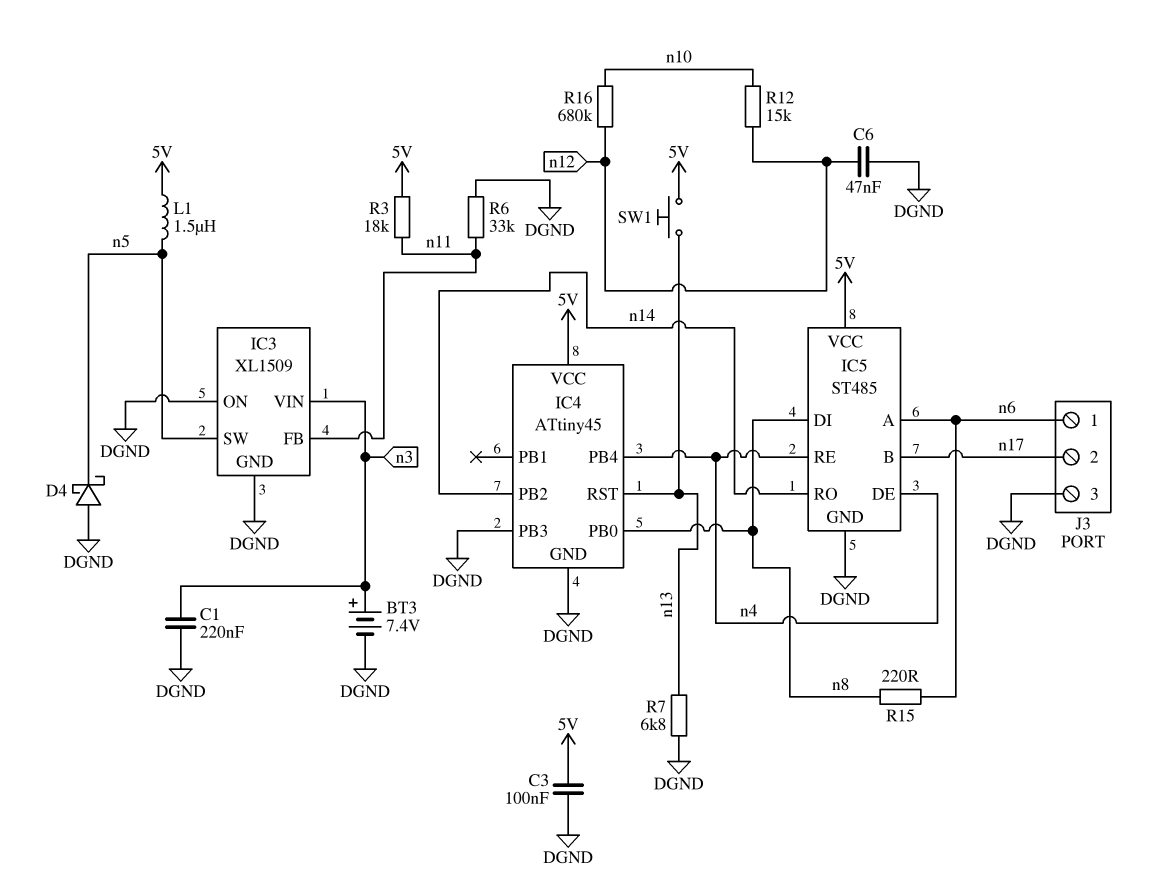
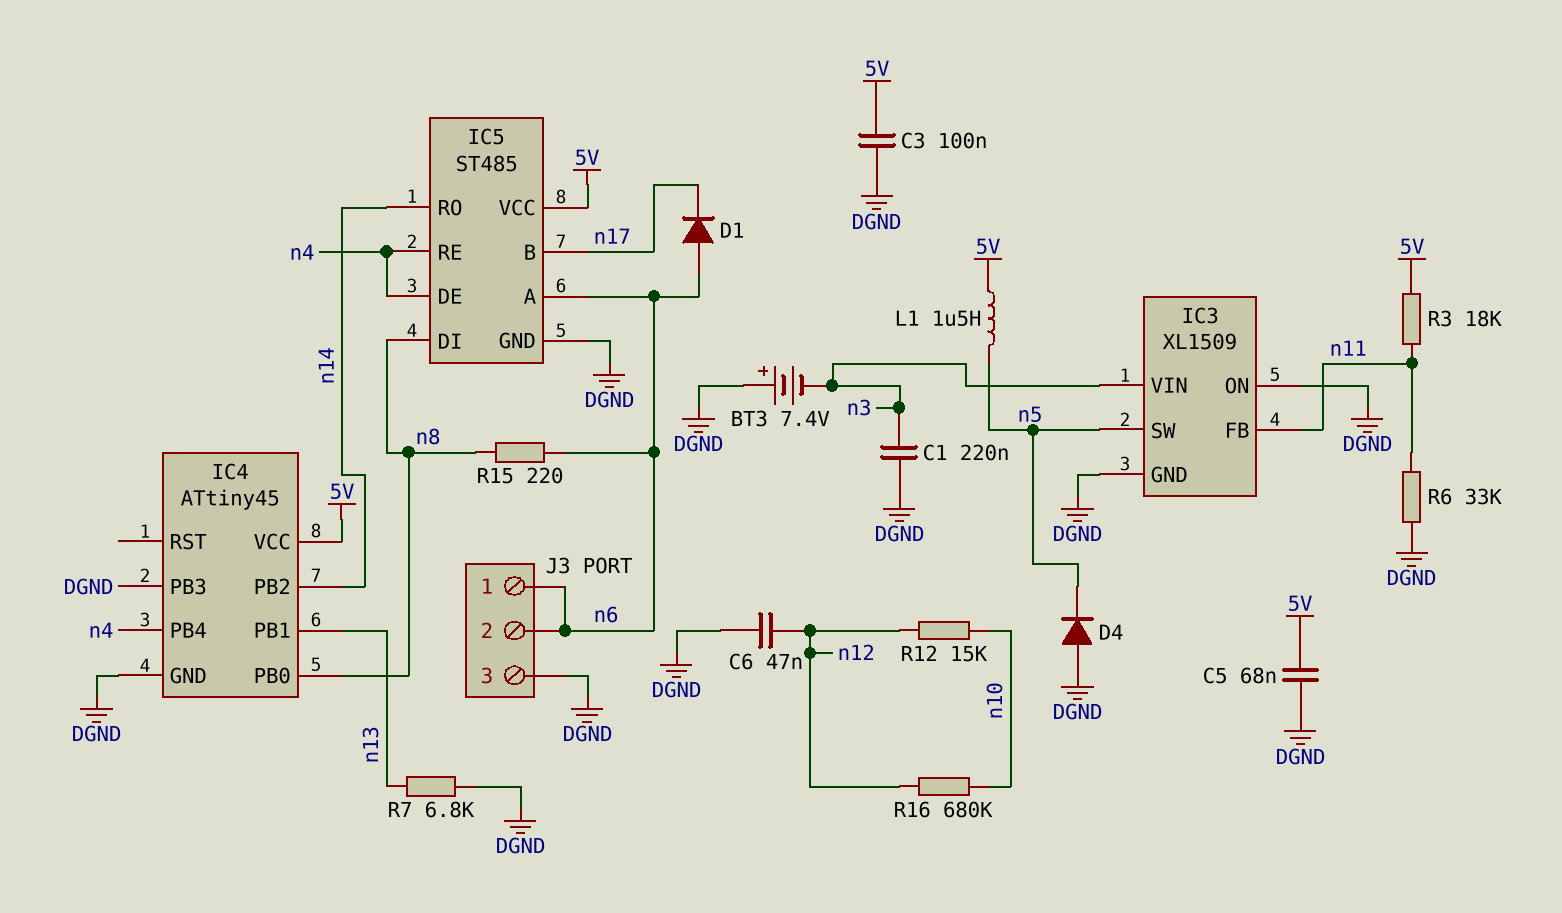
BT3: 7.4V (plus n3, minus DGND) -> 7.4V (plus DGND, minus n3)
C5: none -> 68nF (5V, DGND)
D1: none -> diode (A n6, K n17)
D4: schottky (A DGND, K n5) -> diode (A DGND, K n5)
IC4 pin PB1: none -> n13
IC4 pin RST: n13 -> none
J3 pin 2: n17 -> n6
SW1: button (5V, n13) -> none

